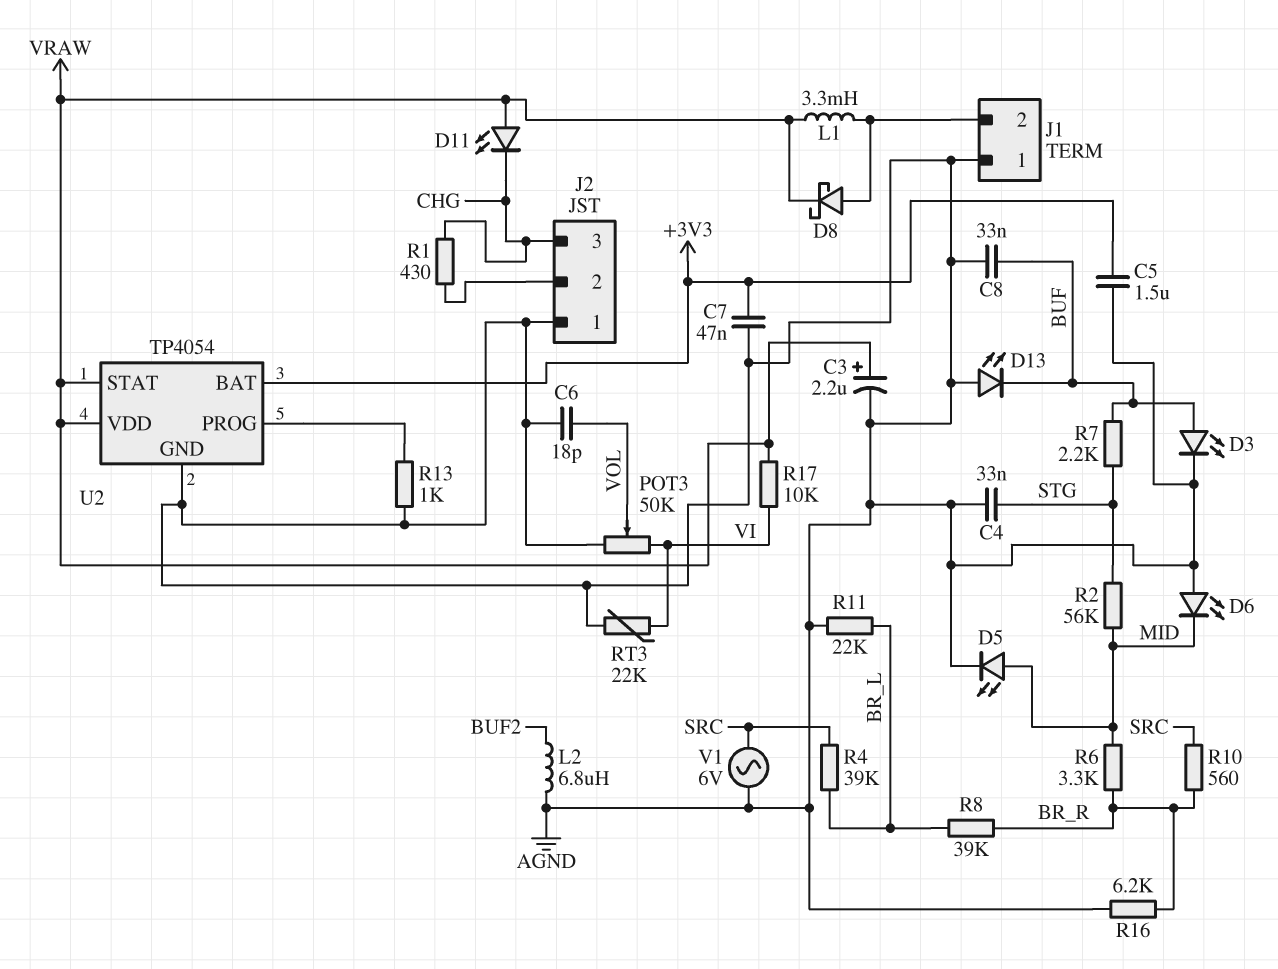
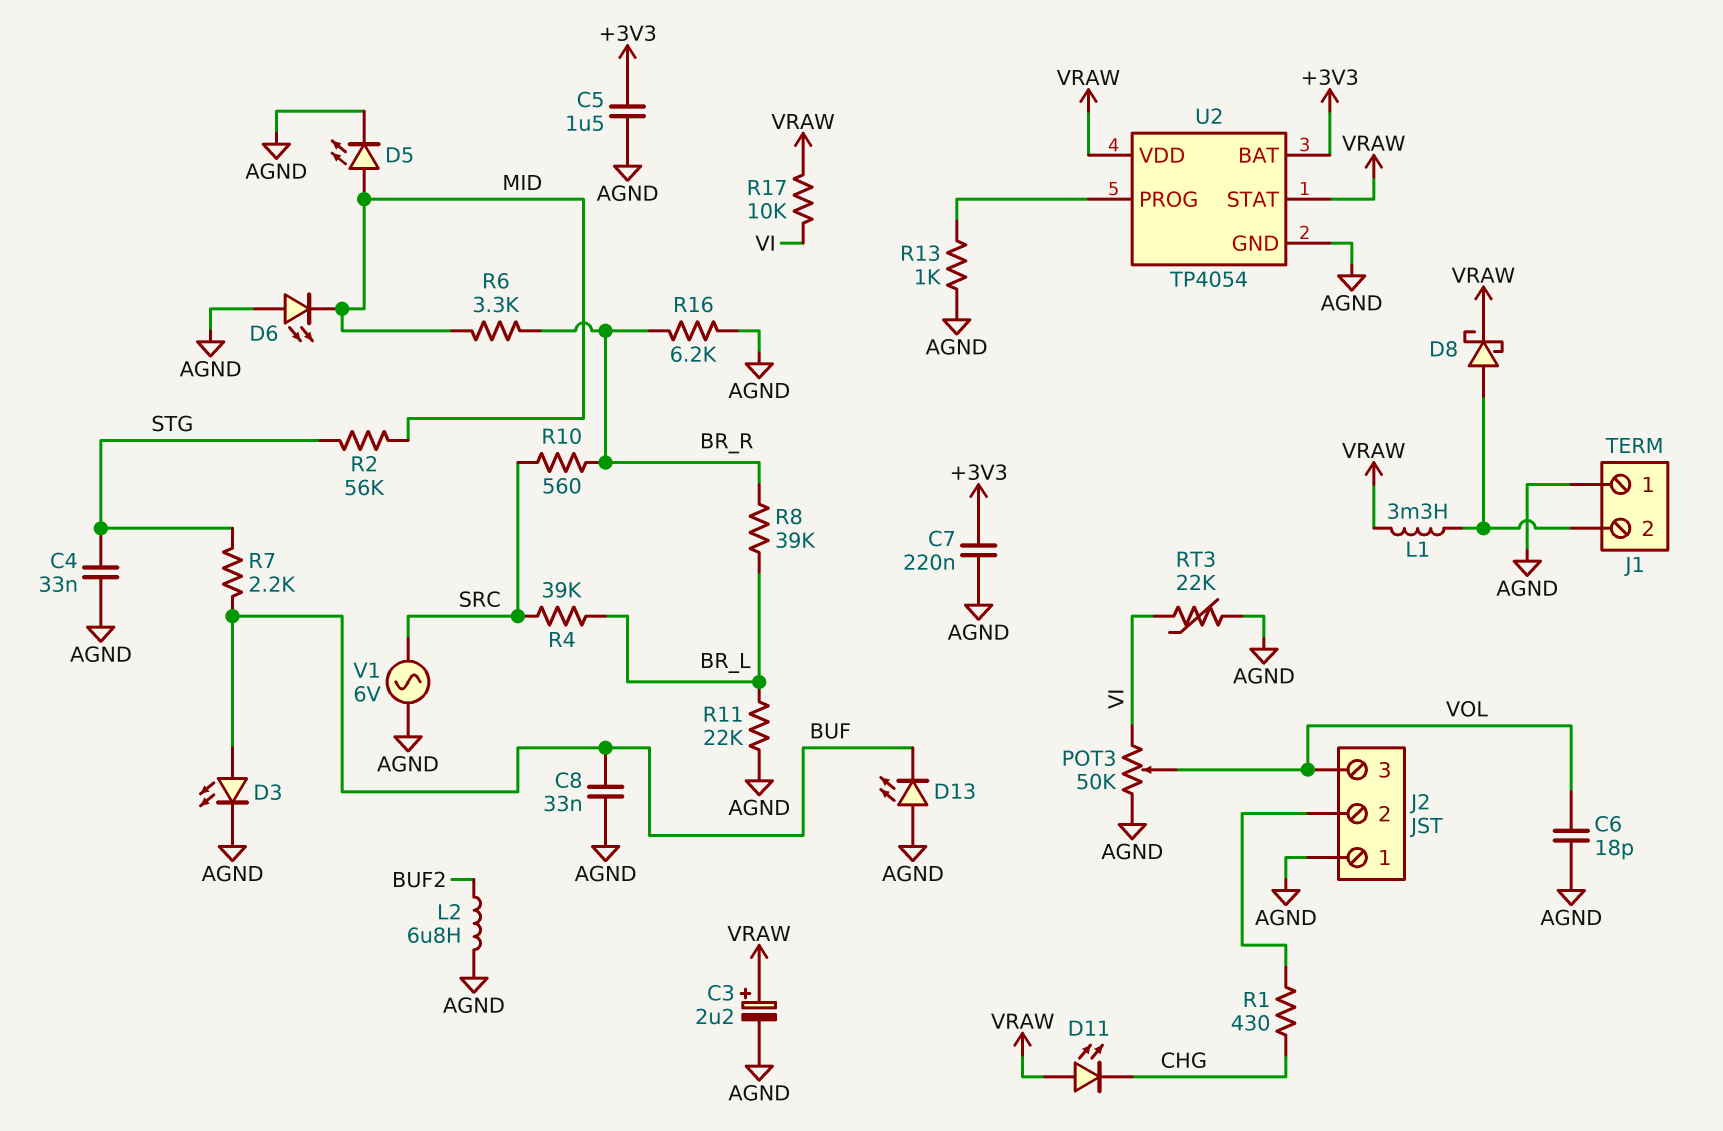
C7: 47nF (+3V3, AGND) -> 220nF (+3V3, AGND)
J2 pin 3: CHG -> VOL

